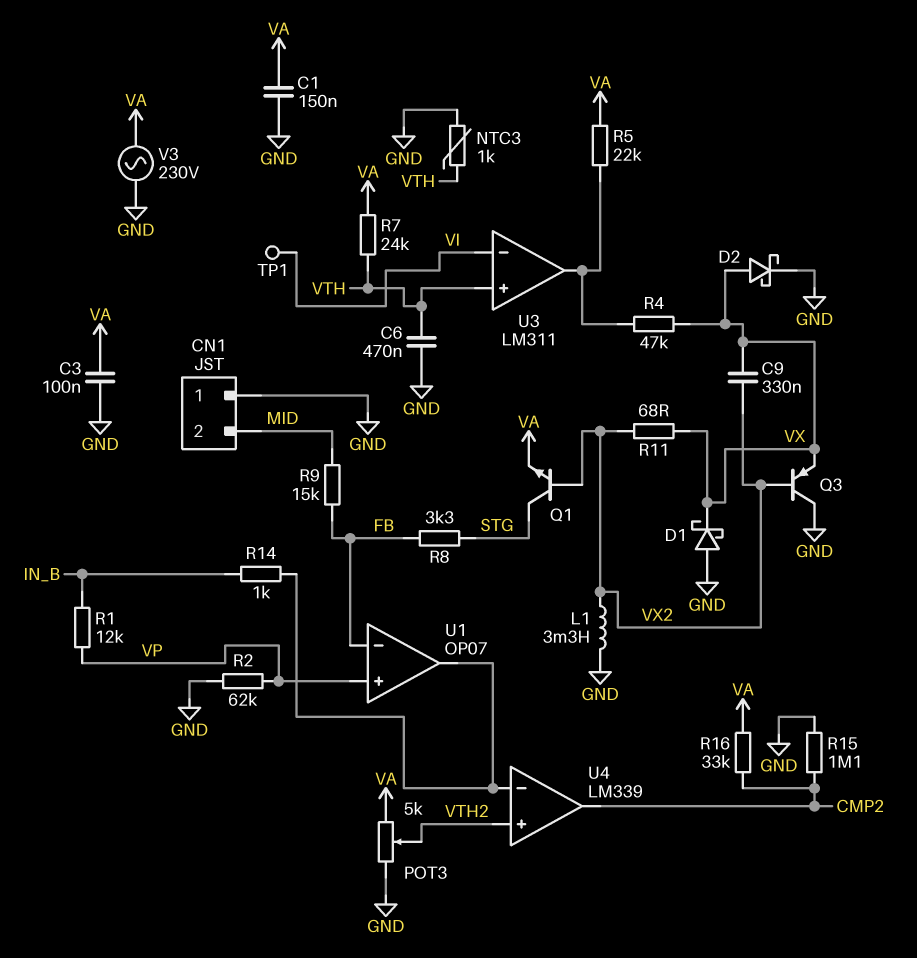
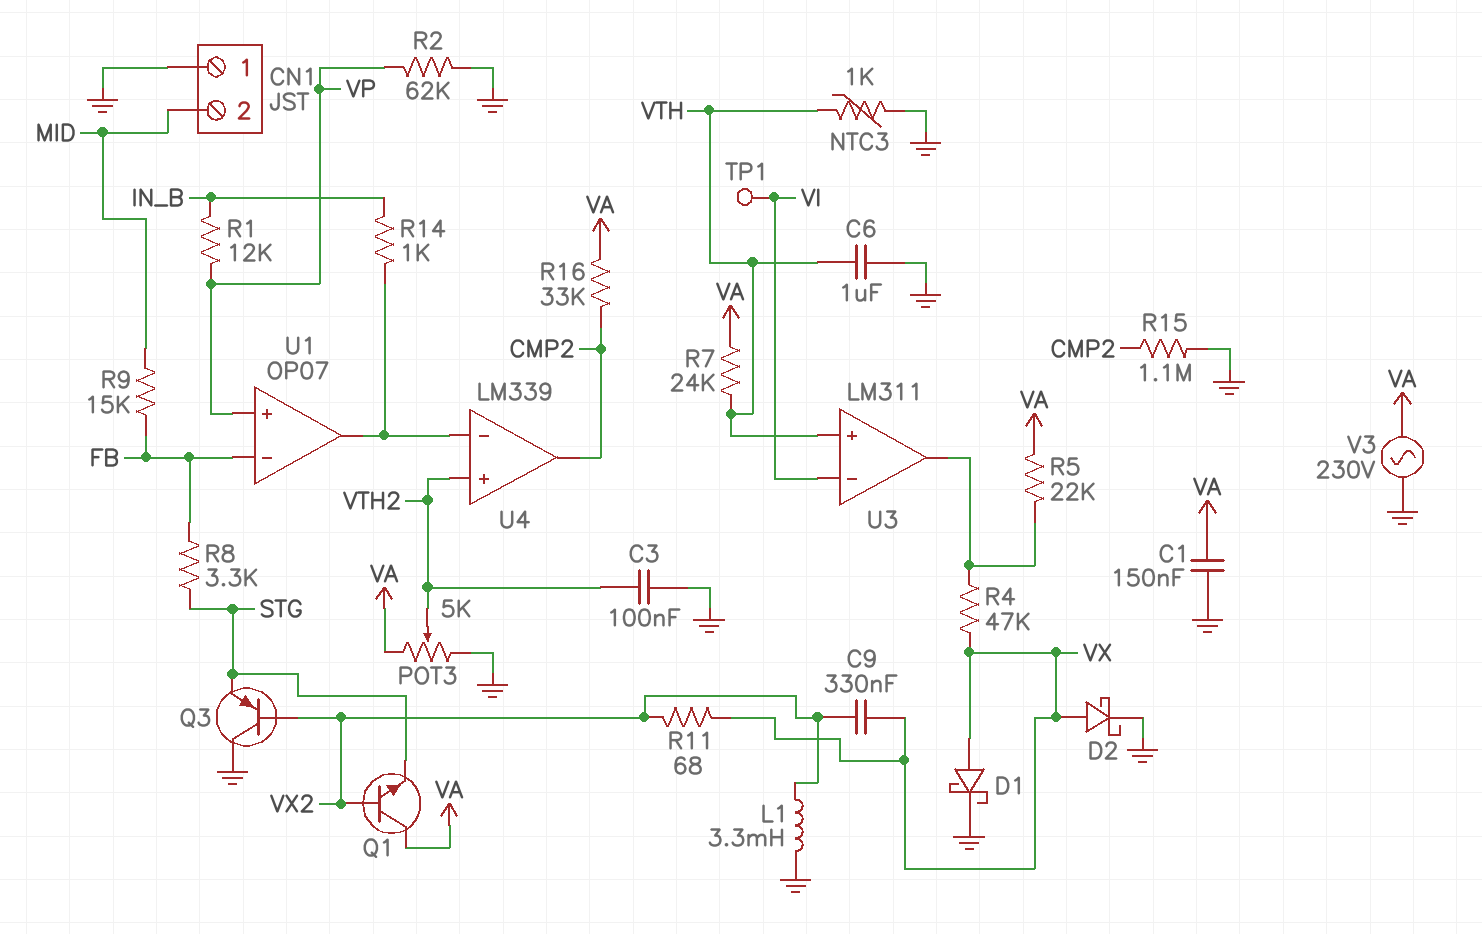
C3: 100nF (GND, VA) -> 100nF (GND, VTH2)
C6: 470nF (GND, VTH) -> 1uF (GND, VTH)
D1: schottky (A GND, K VX) -> schottky (A VX, K GND)
Q1: NPN (B VX2, C STG, E VA) -> NPN (B VX2, C VA, E STG)
Q3: PNP (B VX2, C GND, E VX) -> PNP (B VX2, C GND, E STG)

